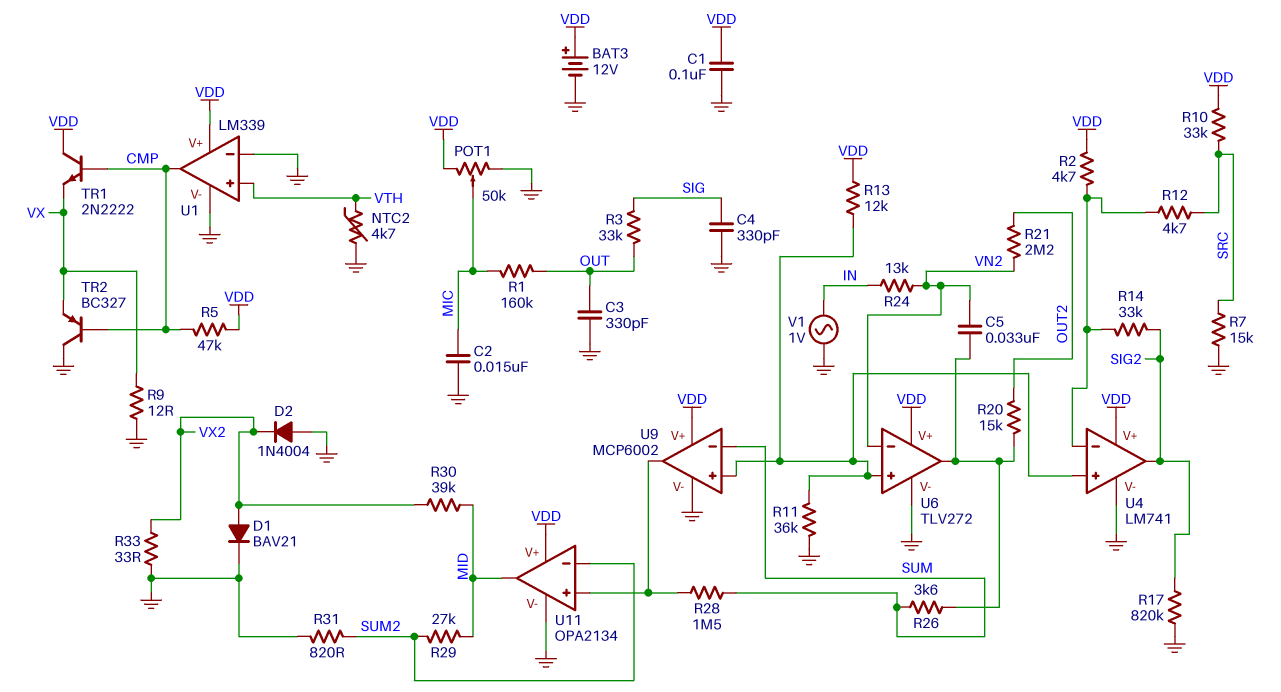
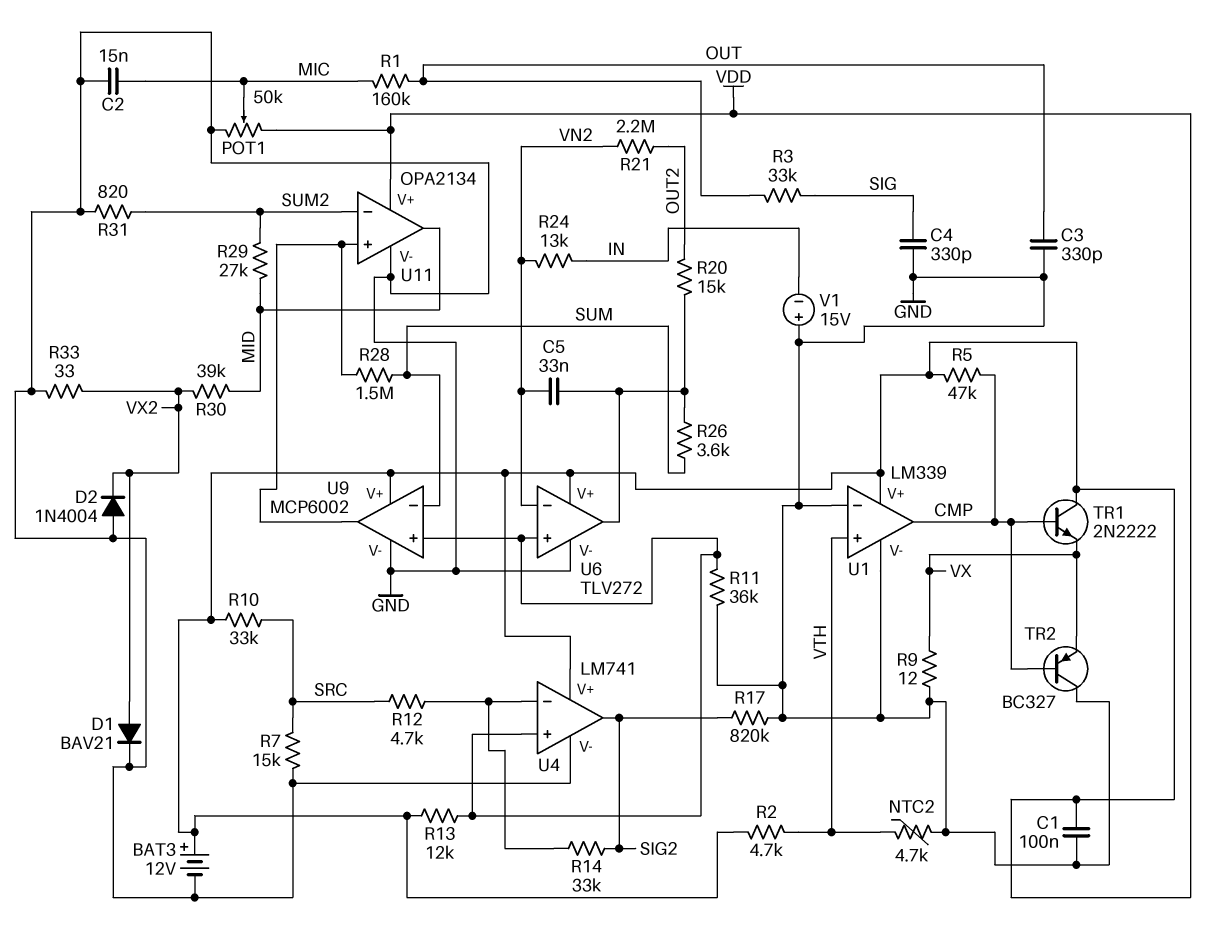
R2: 4.7k (U4/in-, VDD) -> 4.7k (VDD, VTH)
V1: AC 1V (GND, IN) -> 15V (plus GND, minus IN)

